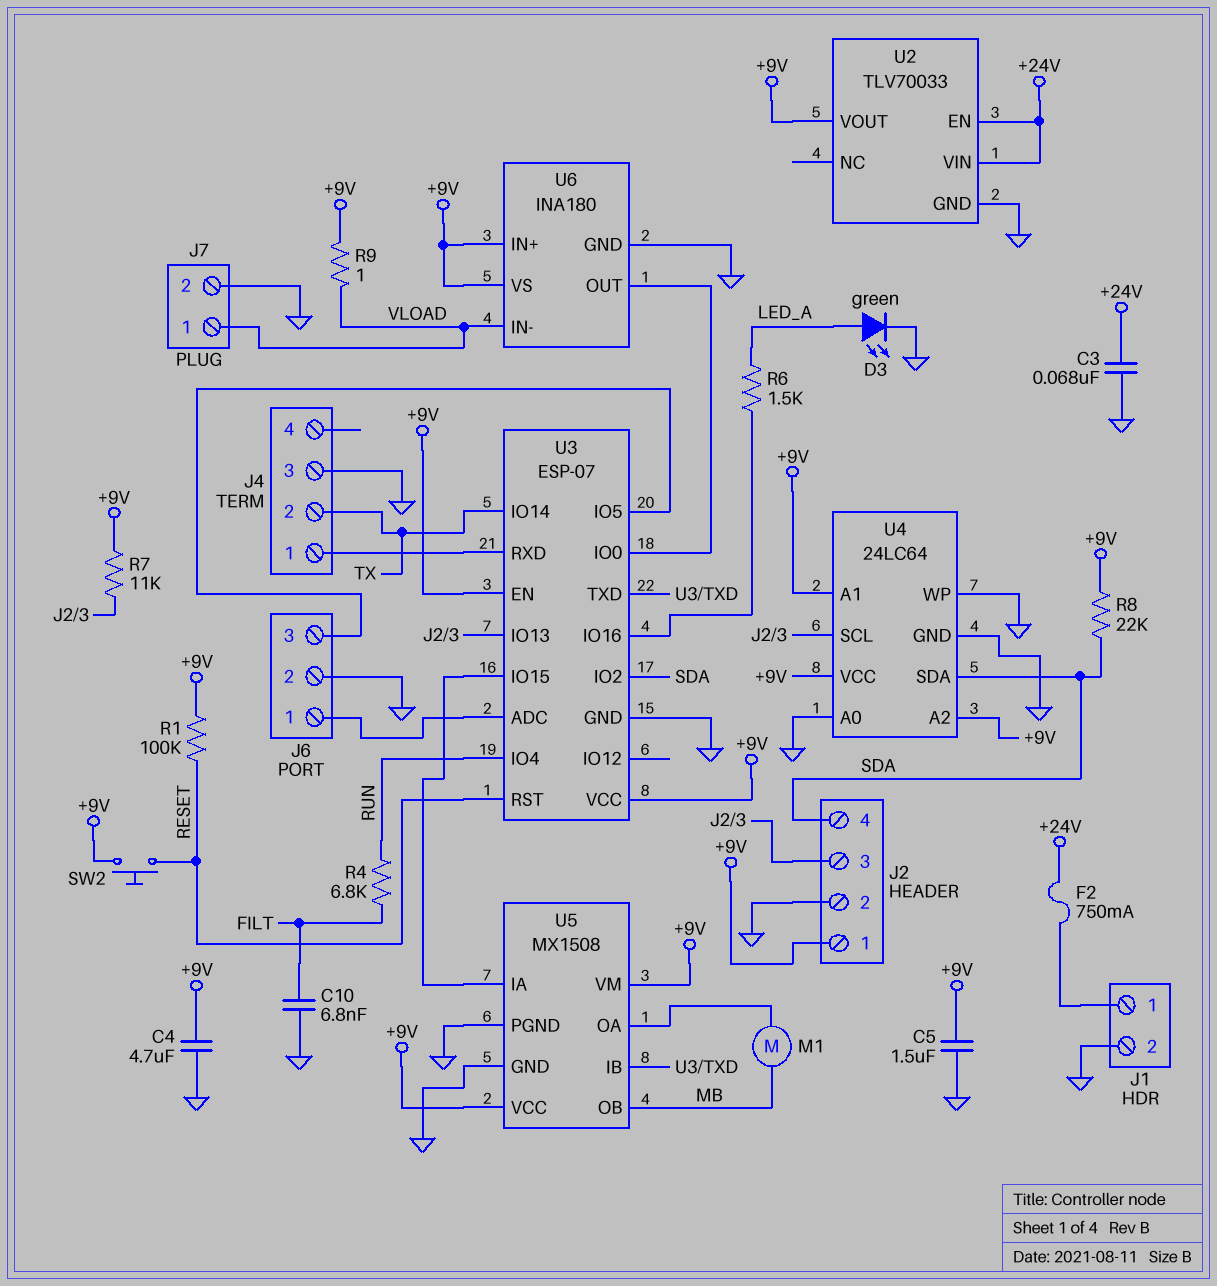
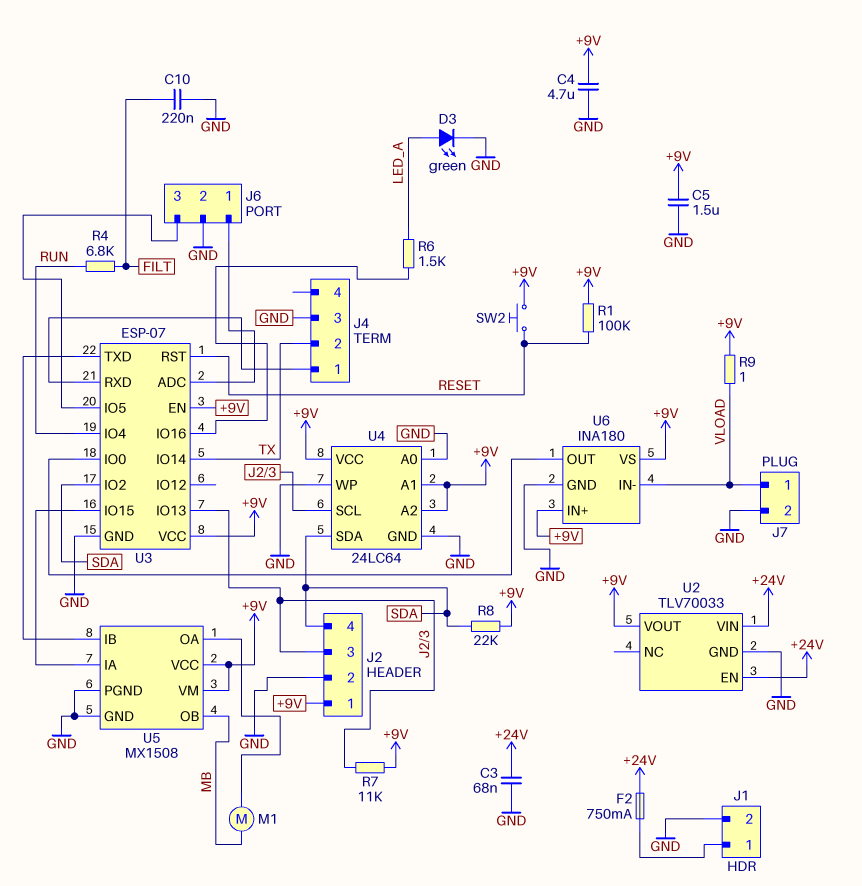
C10: 6.8nF (FILT, GND) -> 220nF (FILT, GND)

